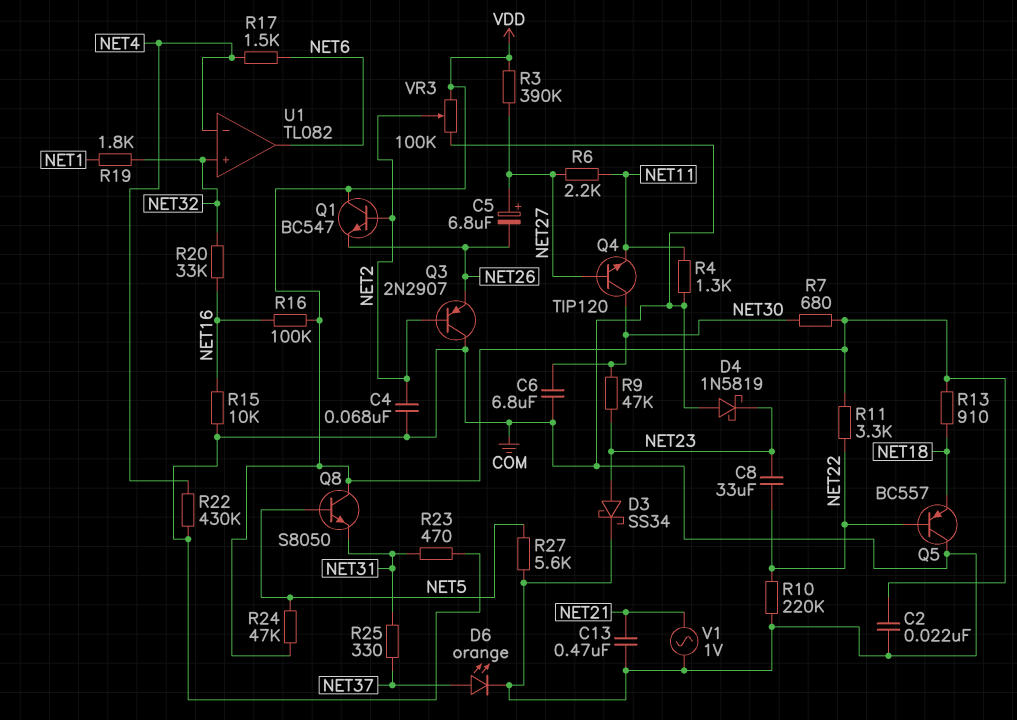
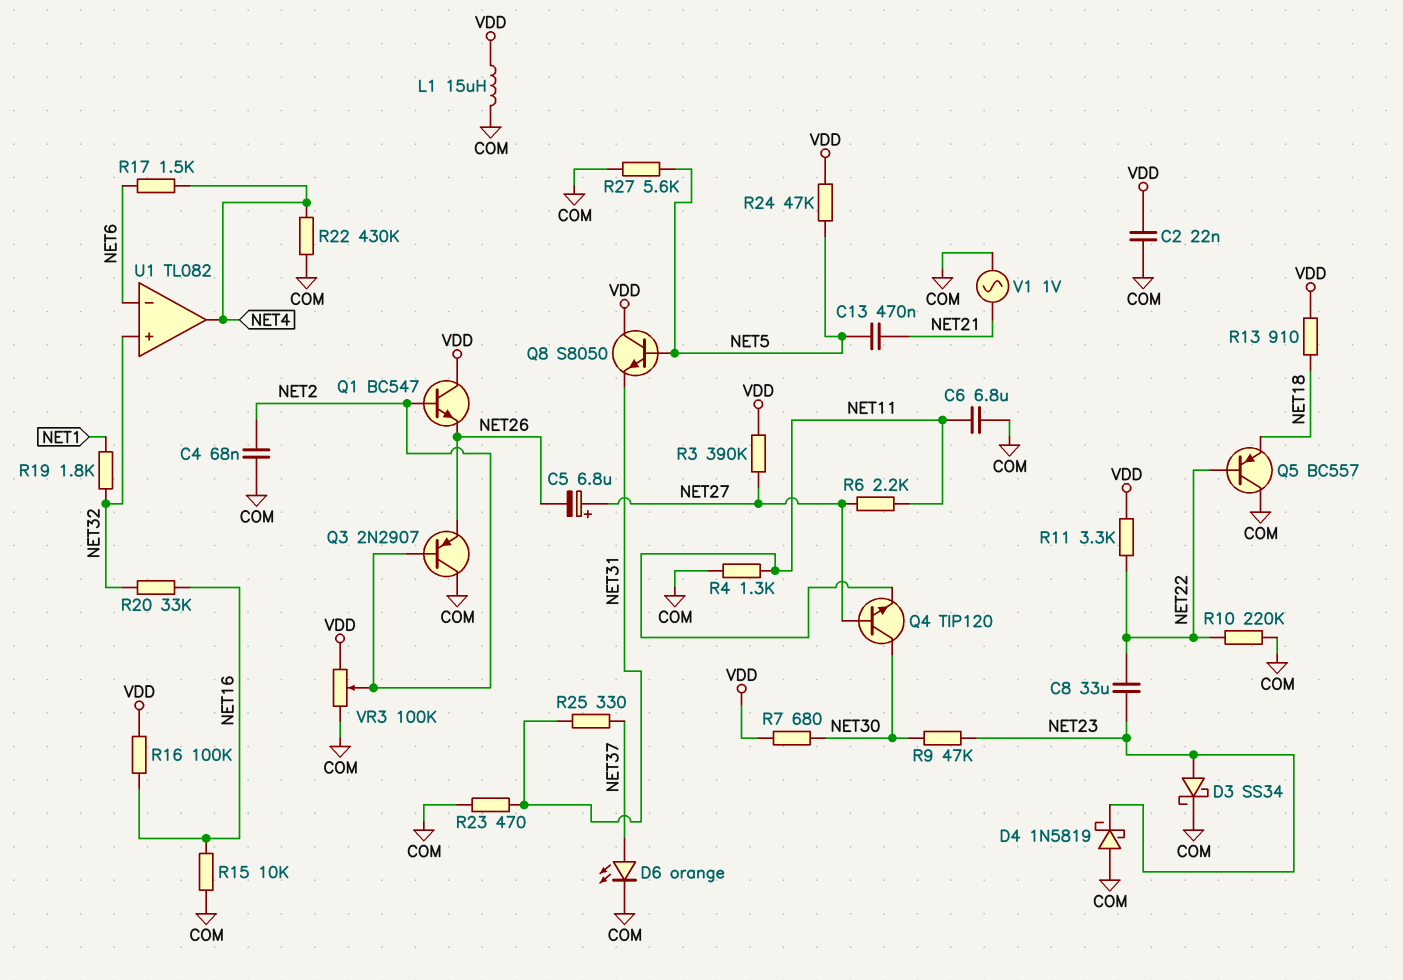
C6: 6.8uF (COM, NET30) -> 6.8uF (COM, NET11)
C13: 470nF (COM, NET21) -> 470nF (NET5, NET21)
L1: none -> 15uH (COM, VDD)
U1 pin in-: NET4 -> NET6
U1 pin out: NET6 -> NET4

